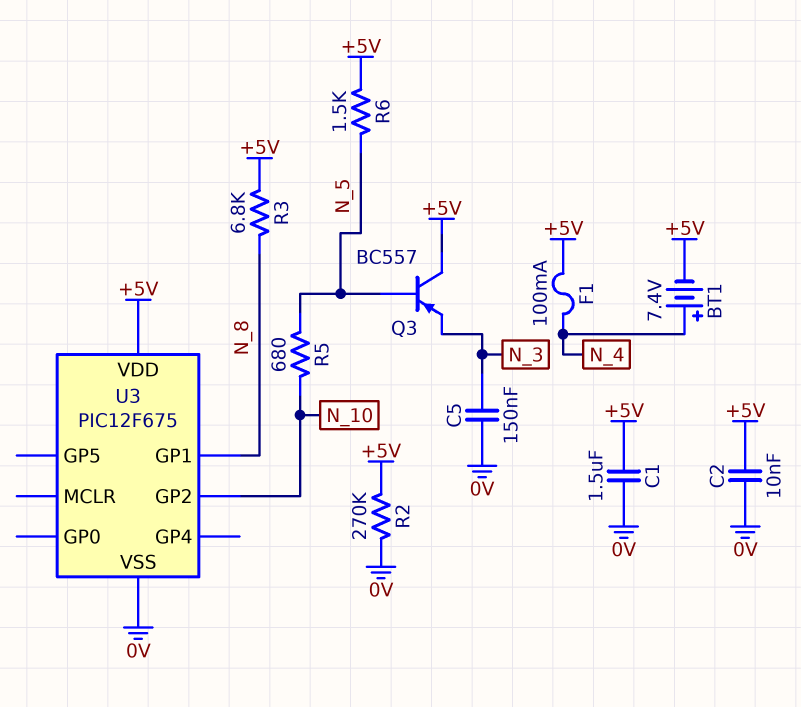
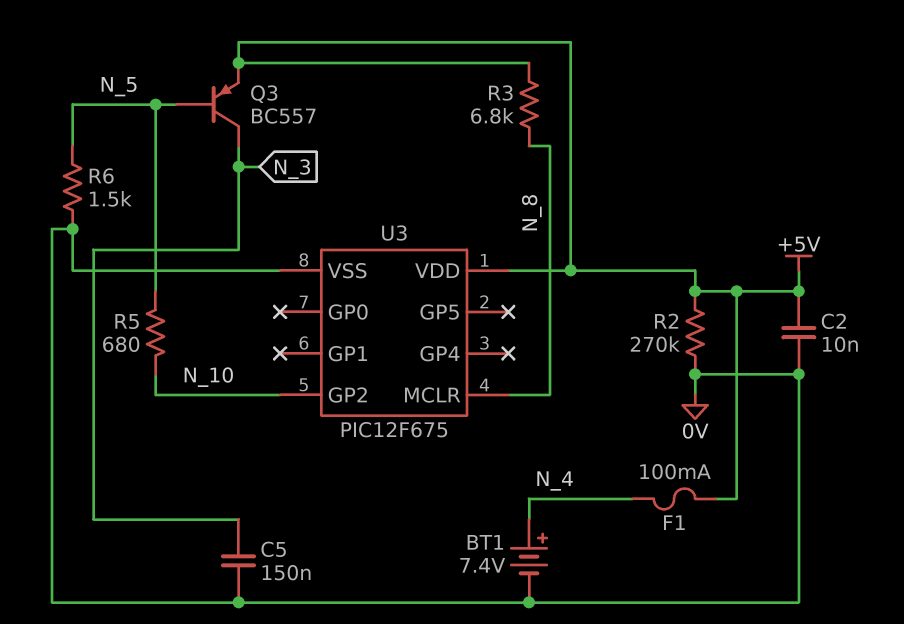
BT1: 7.4V (plus N_4, minus +5V) -> 7.4V (plus N_4, minus 0V)
C1: 1.5uF (+5V, 0V) -> none
Q3: PNP BC557 (B N_5, C +5V, E N_3) -> PNP BC557 (B N_5, C N_3, E +5V)
R6: 1.5k (+5V, N_5) -> 1.5k (0V, N_5)
U3 pin GP1: N_8 -> none
U3 pin MCLR: none -> N_8

